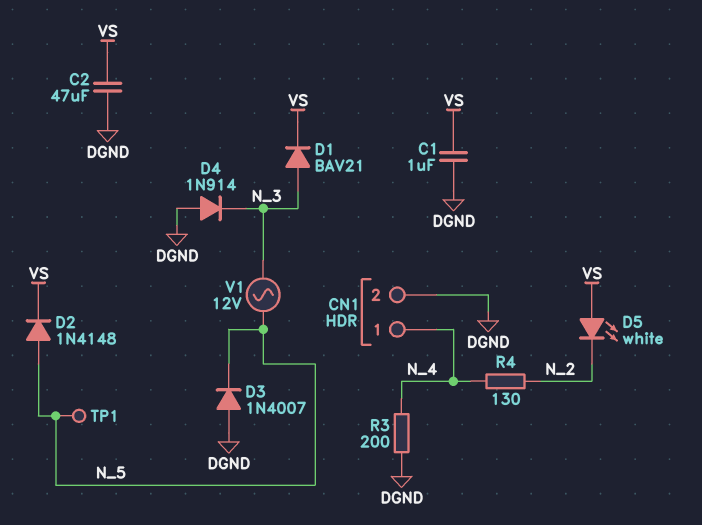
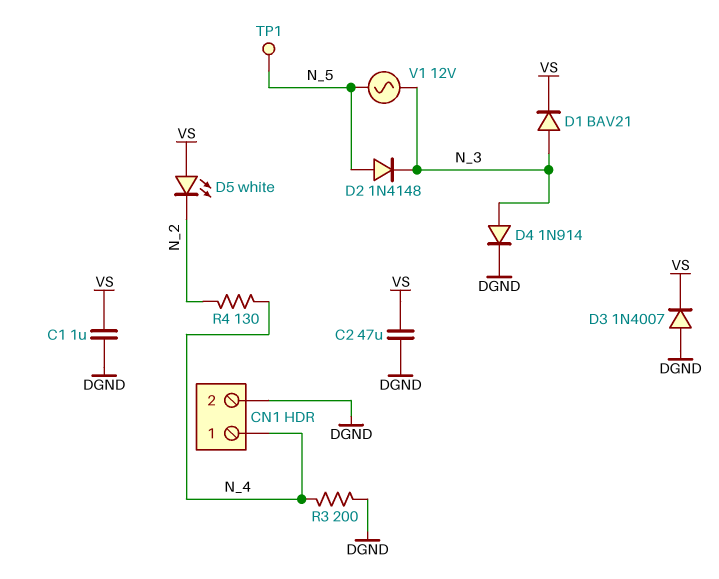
D2: diode 1N4148 (A N_5, K VS) -> diode 1N4148 (A N_5, K N_3)
D3: diode 1N4007 (A DGND, K N_5) -> diode 1N4007 (A DGND, K VS)
D4: diode 1N914 (A DGND, K N_3) -> diode 1N914 (A N_3, K DGND)

